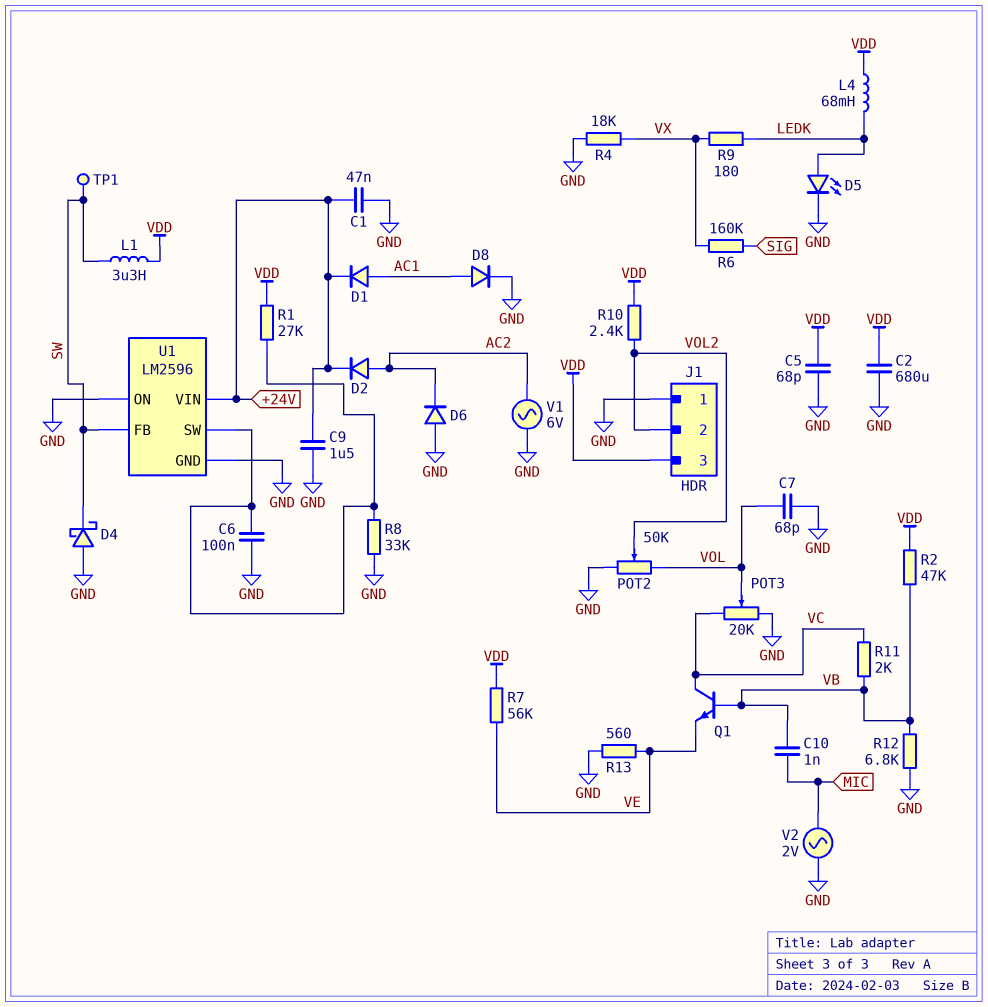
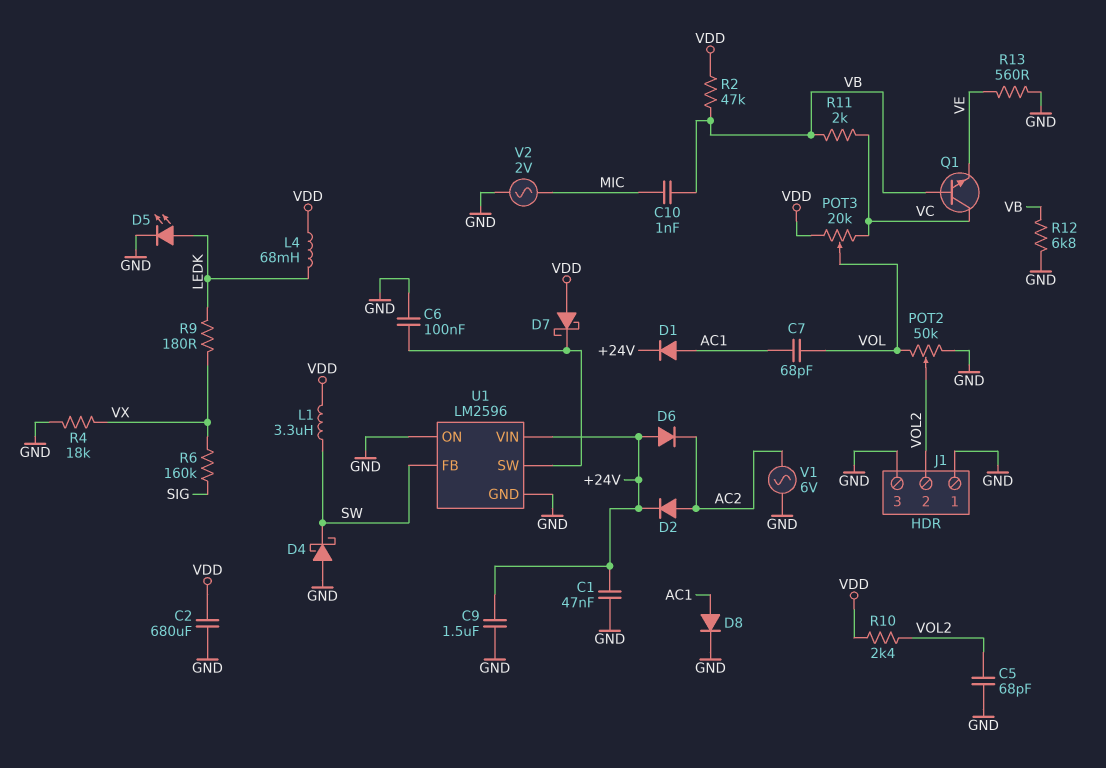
C5: 68pF (GND, VDD) -> 68pF (GND, VOL2)
C7: 68pF (GND, VOL) -> 68pF (AC1, VOL)
D6: diode (A GND, K AC2) -> diode (A +24V, K AC2)
D7: none -> schottky (A VDD, K U1/SW)
J1 pin 3: VDD -> GND
POT3: 20k (GND, VC, wiper VOL) -> 20k (VC, VDD, wiper VOL)
R1: 27k (U1/SW, VDD) -> none
R7: 56k (VDD, VE) -> none
R8: 33k (GND, U1/SW) -> none
TP1: test point (SW) -> none

